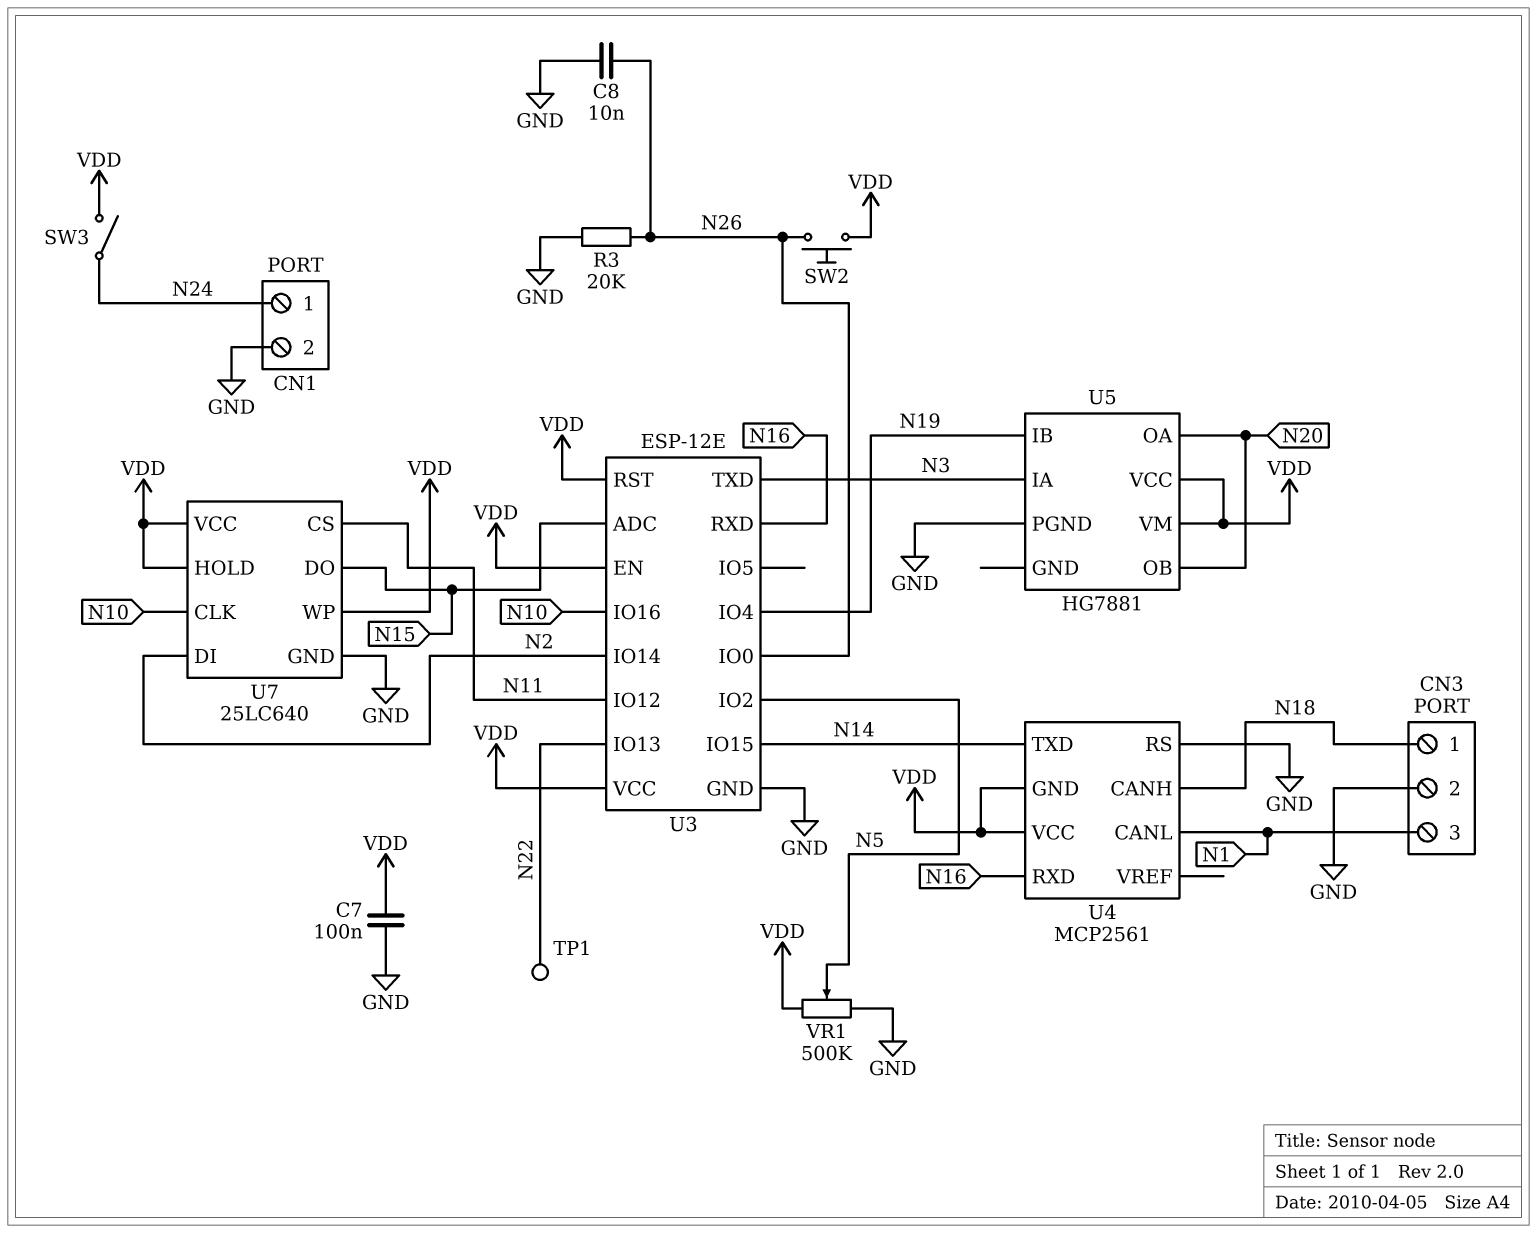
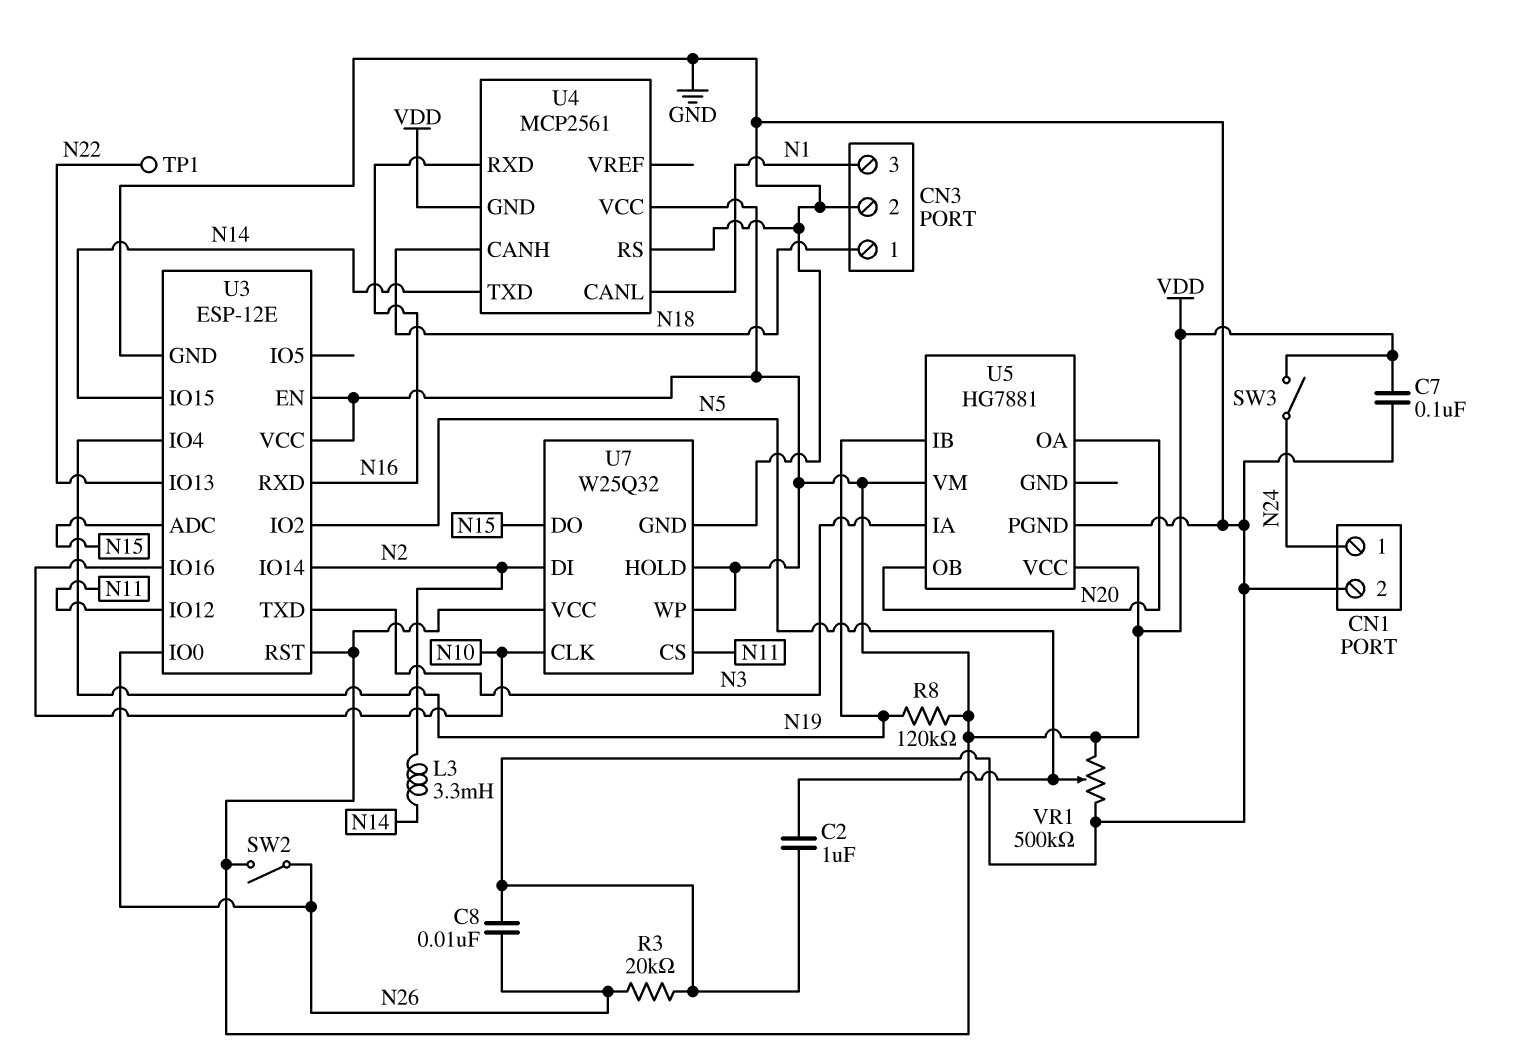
C2: none -> 1uF (GND, N5)
L3: none -> 3.3mH (N2, N14)
R8: none -> 120k (N19, VDD)
SW2: button (N26, VDD) -> switch (N26, VDD)
U7: 25LC640 -> W25Q32

